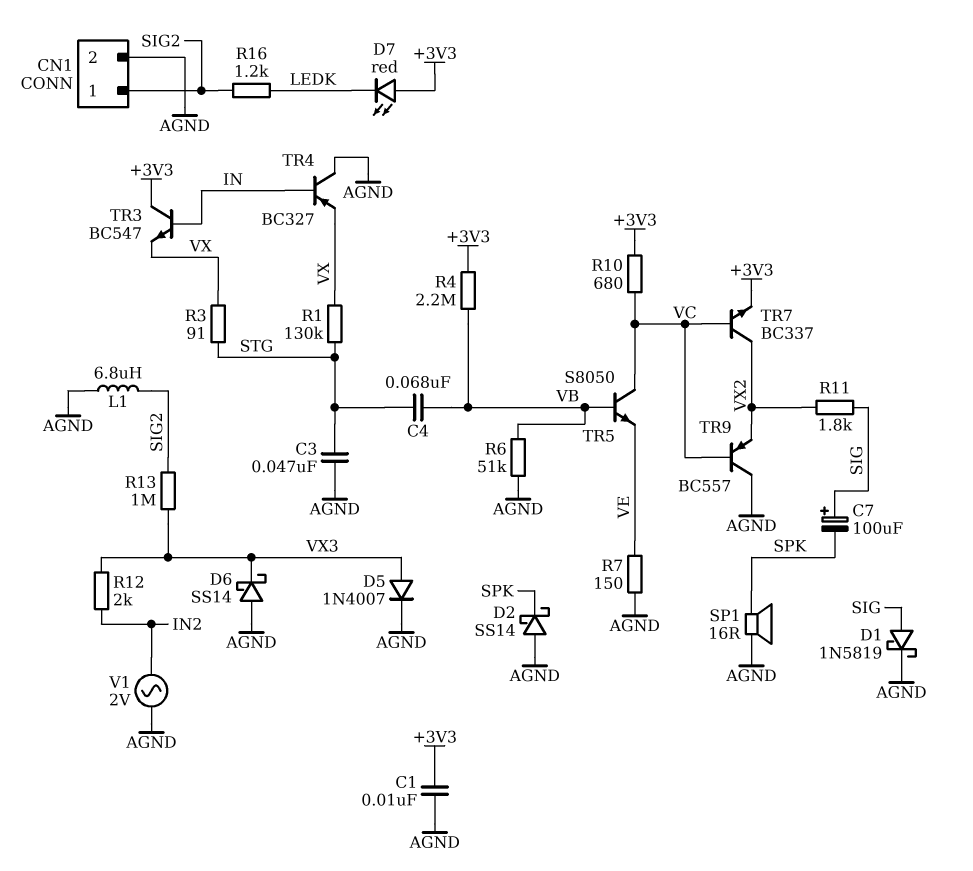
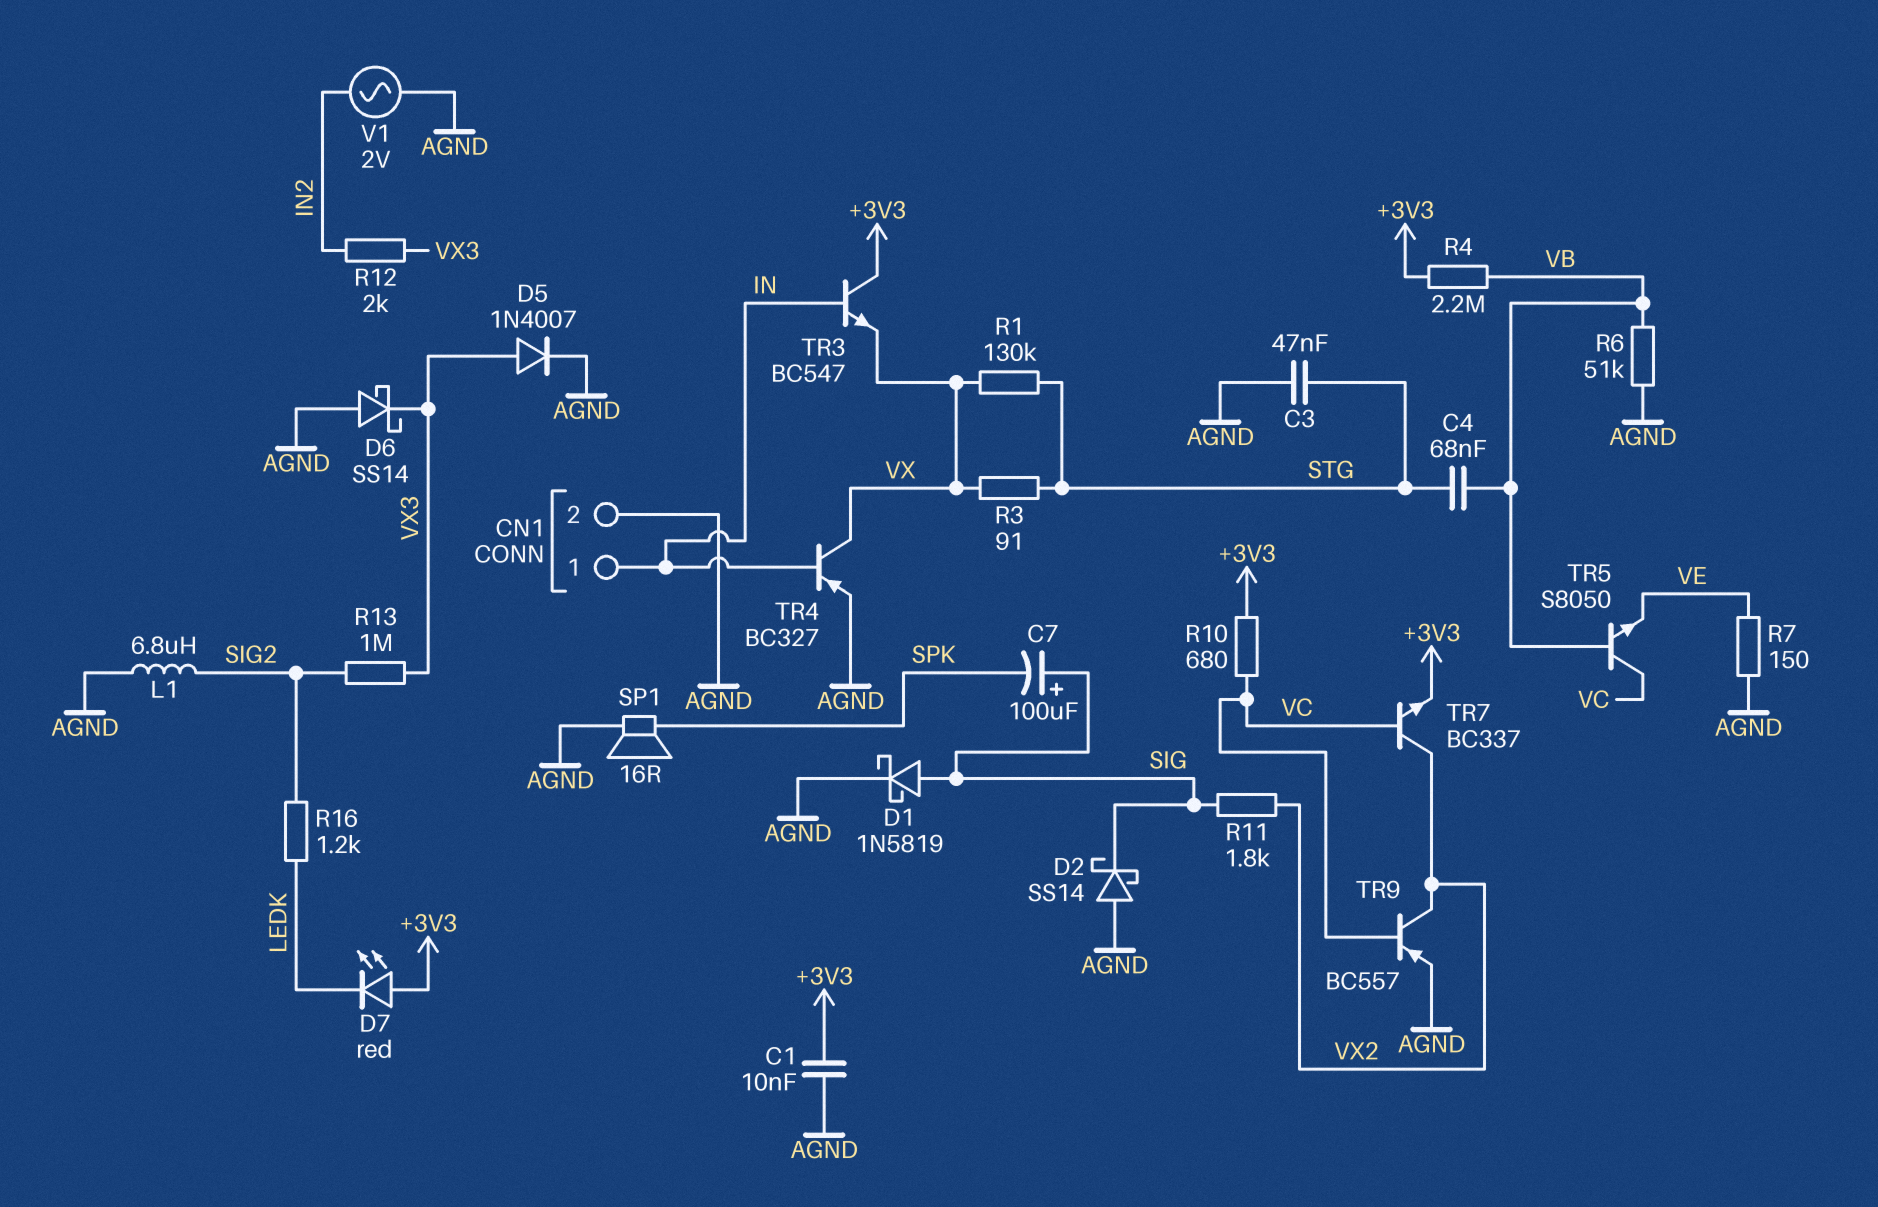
CN1 pin 1: SIG2 -> IN
D2: schottky SS14 (A AGND, K SPK) -> schottky SS14 (A AGND, K SIG)
TR4: PNP BC327 (B IN, C AGND, E VX) -> PNP BC327 (B IN, C VX, E AGND)
TR9: PNP BC557 (B VC, C AGND, E VX2) -> PNP BC557 (B VC, C VX2, E AGND)

